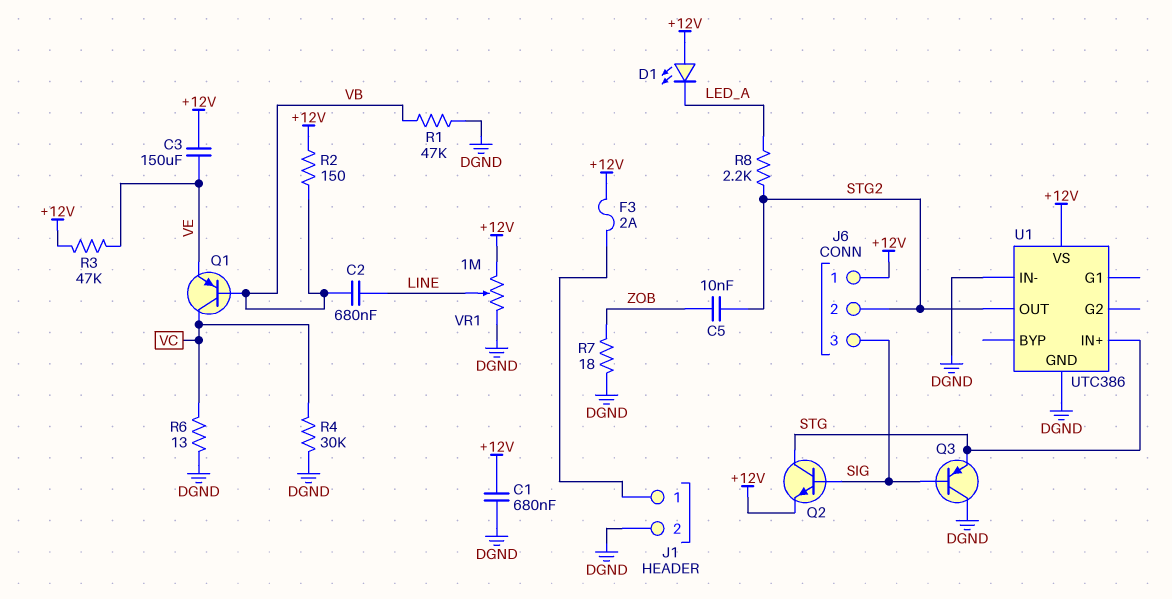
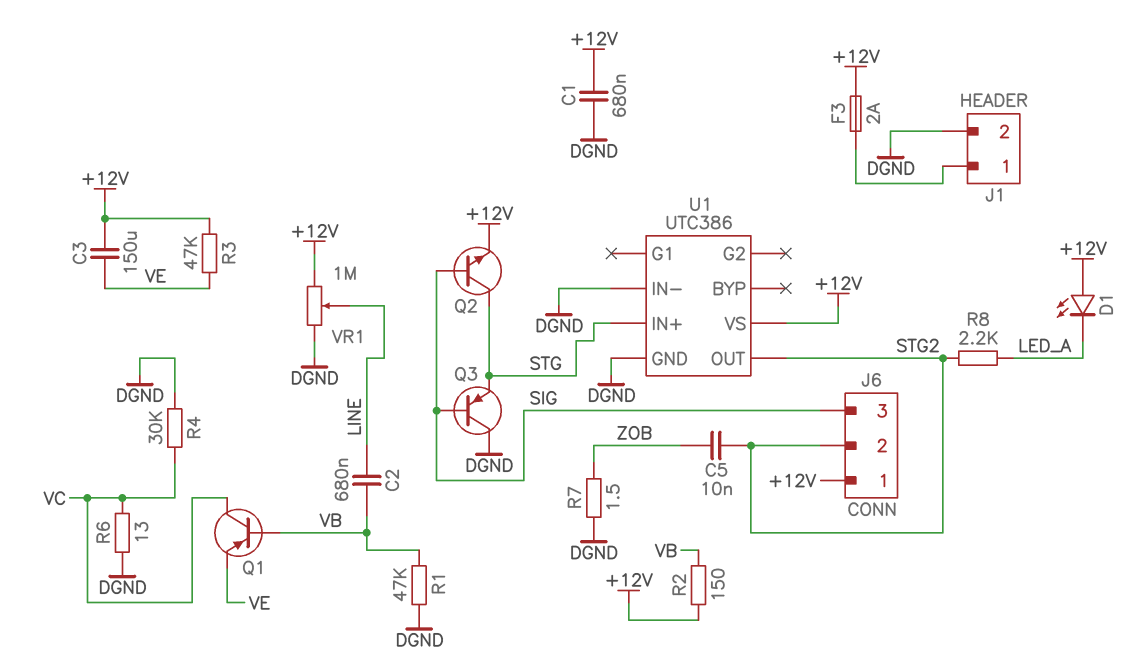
R7: 18 (DGND, ZOB) -> 1.5 (DGND, ZOB)

